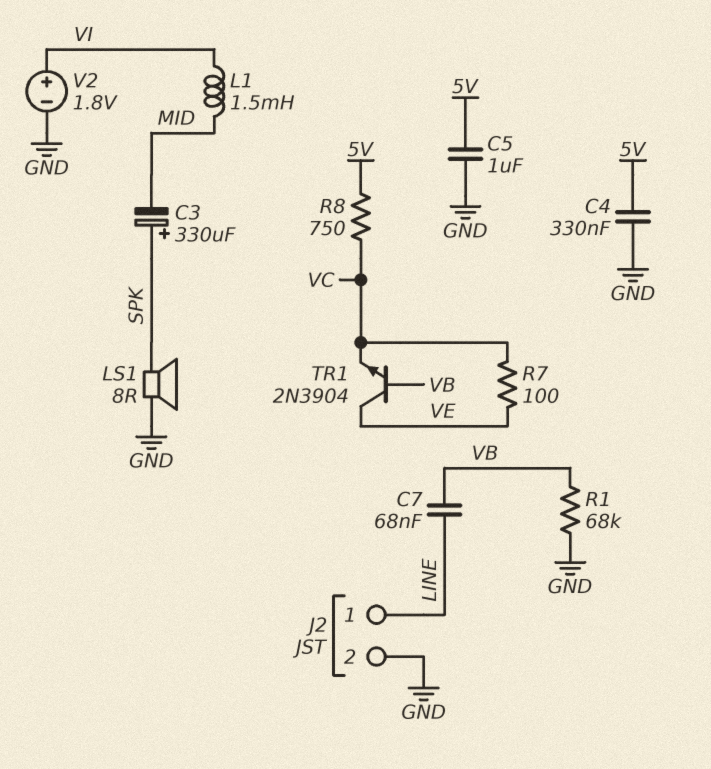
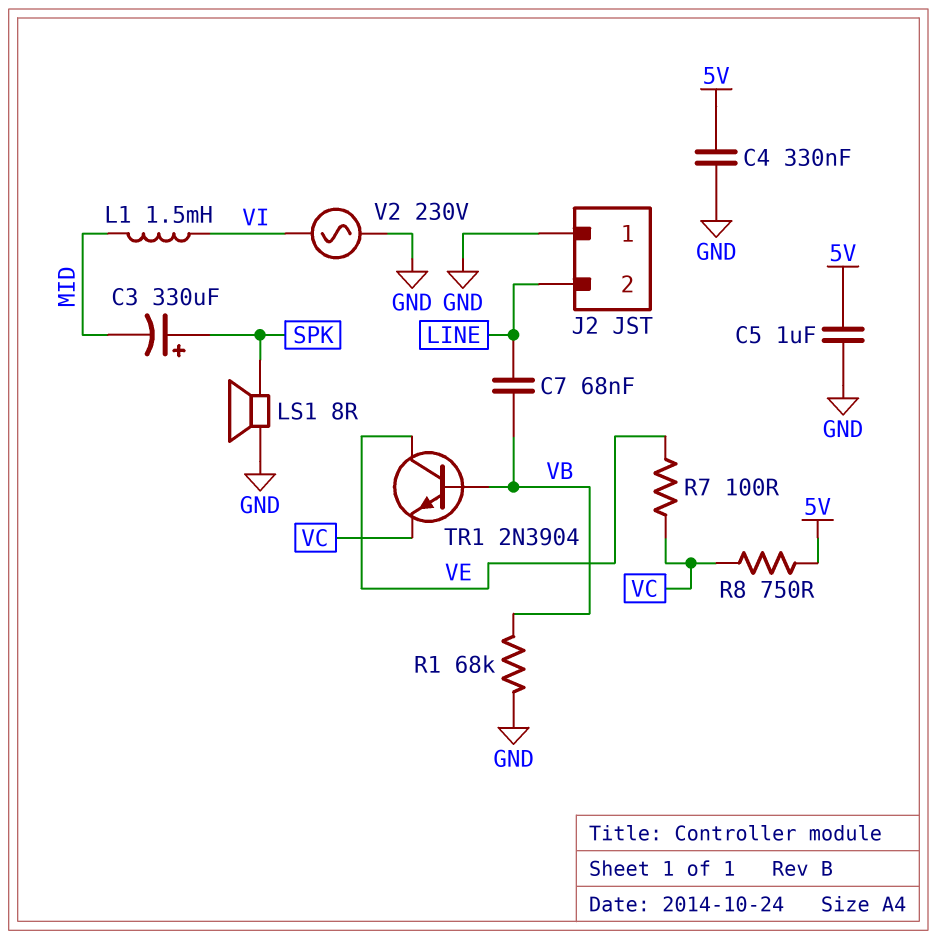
J2 pin 1: LINE -> GND
J2 pin 2: GND -> LINE
V2: 1.8V (plus VI, minus GND) -> AC 230V (GND, VI)

